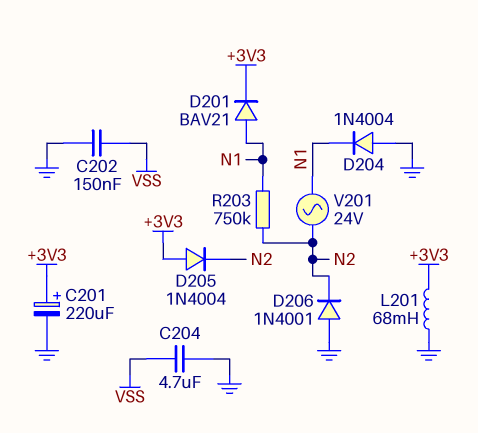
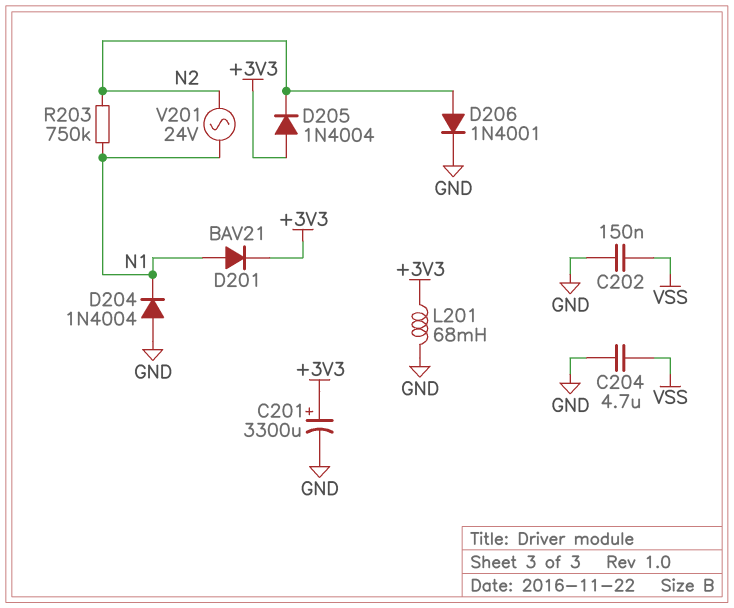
C201: 220uF (plus +3V3, minus GND) -> 3300uF (plus +3V3, minus GND)
D206: diode 1N4001 (A GND, K N2) -> diode 1N4001 (A N2, K GND)

